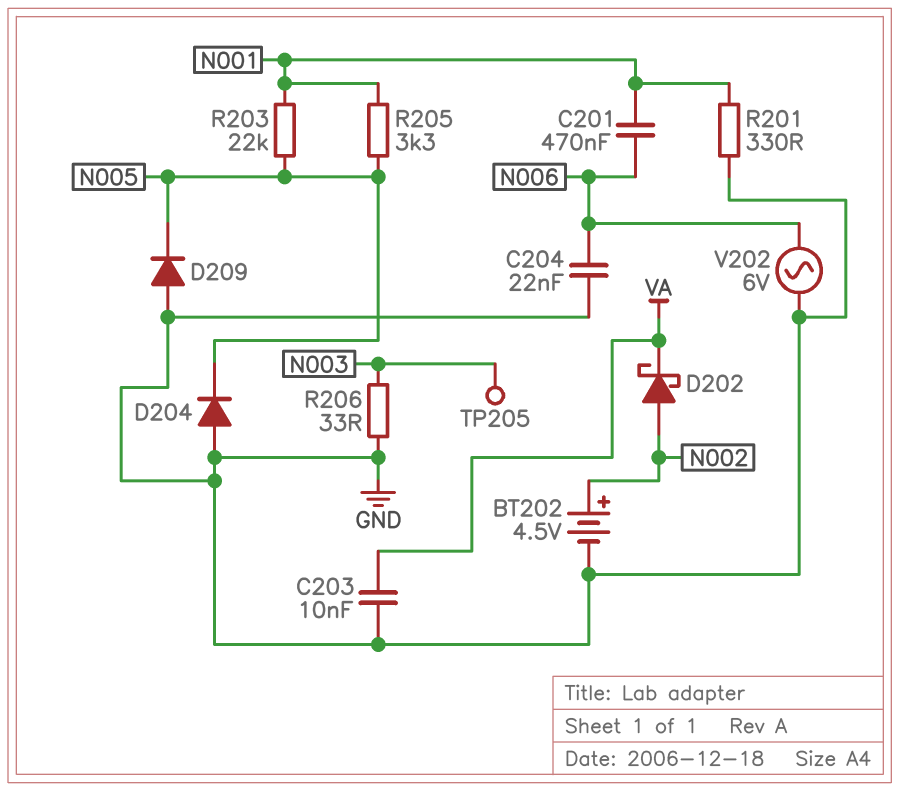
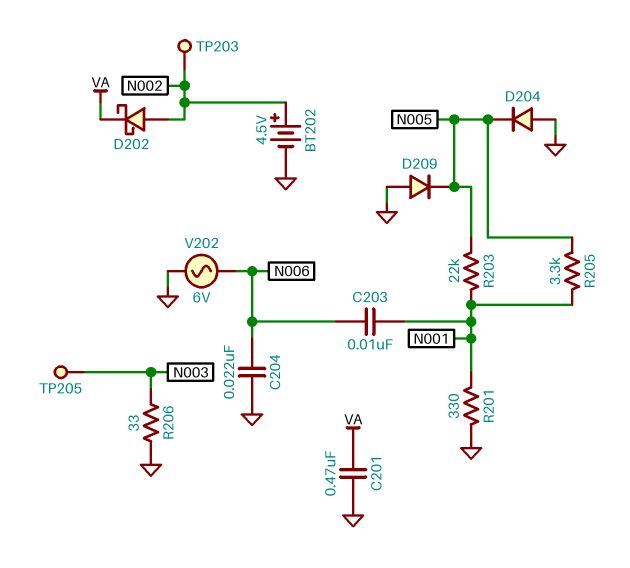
C201: 470nF (N001, N006) -> 470nF (GND, VA)
C203: 10nF (GND, VA) -> 10nF (N001, N006)
TP203: none -> test point (N002)

